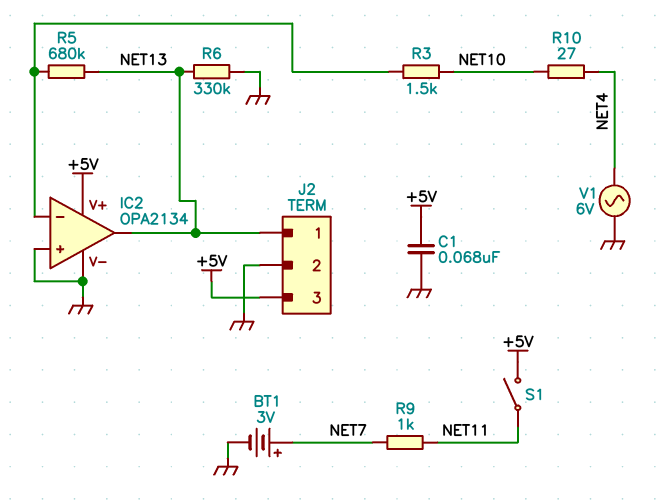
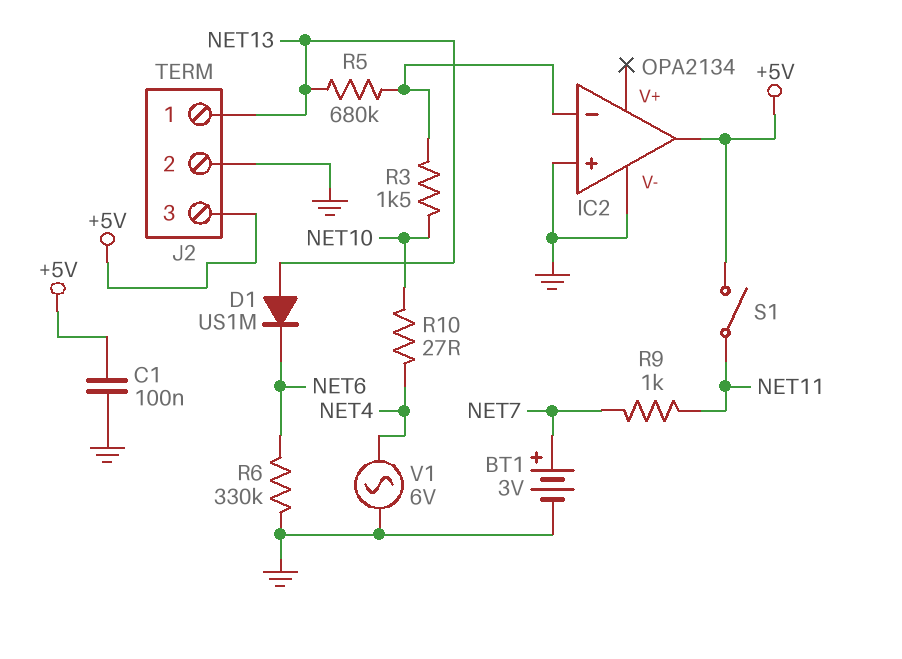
C1: 68nF (+5V, GND) -> 100nF (+5V, GND)
D1: none -> diode US1M (A NET13, K NET6)
IC2 pin V+: +5V -> none
IC2 pin out: NET13 -> +5V
R6: 330k (GND, NET13) -> 330k (GND, NET6)

